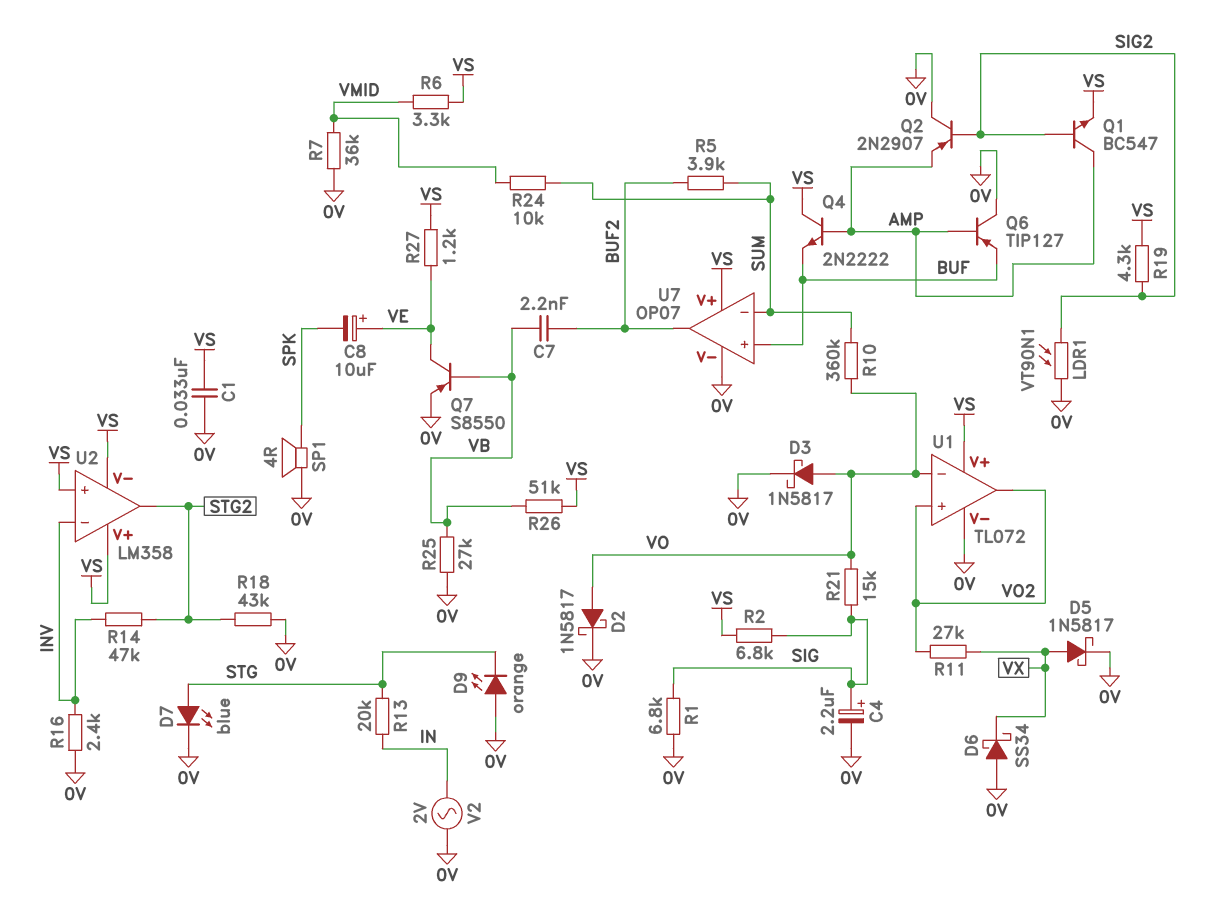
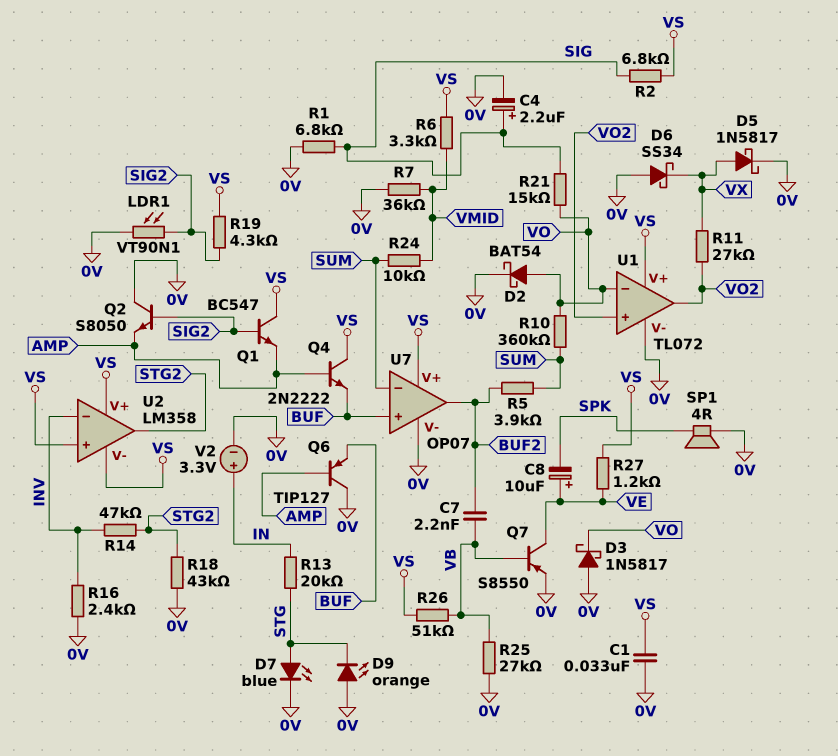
D2: schottky 1N5817 (A VO, K 0V) -> schottky BAT54 (A VO, K 0V)
D3: schottky 1N5817 (A VO, K 0V) -> schottky 1N5817 (A 0V, K VO)
Q1: NPN BC547 (B SIG2, C AMP, E VS) -> NPN BC547 (B SIG2, C VS, E AMP)
Q2: PNP 2N2907 (B SIG2, C 0V, E AMP) -> NPN S8050 (B SIG2, C 0V, E AMP)
V2: AC 2V (0V, IN) -> 3.3V (plus IN, minus 0V)

